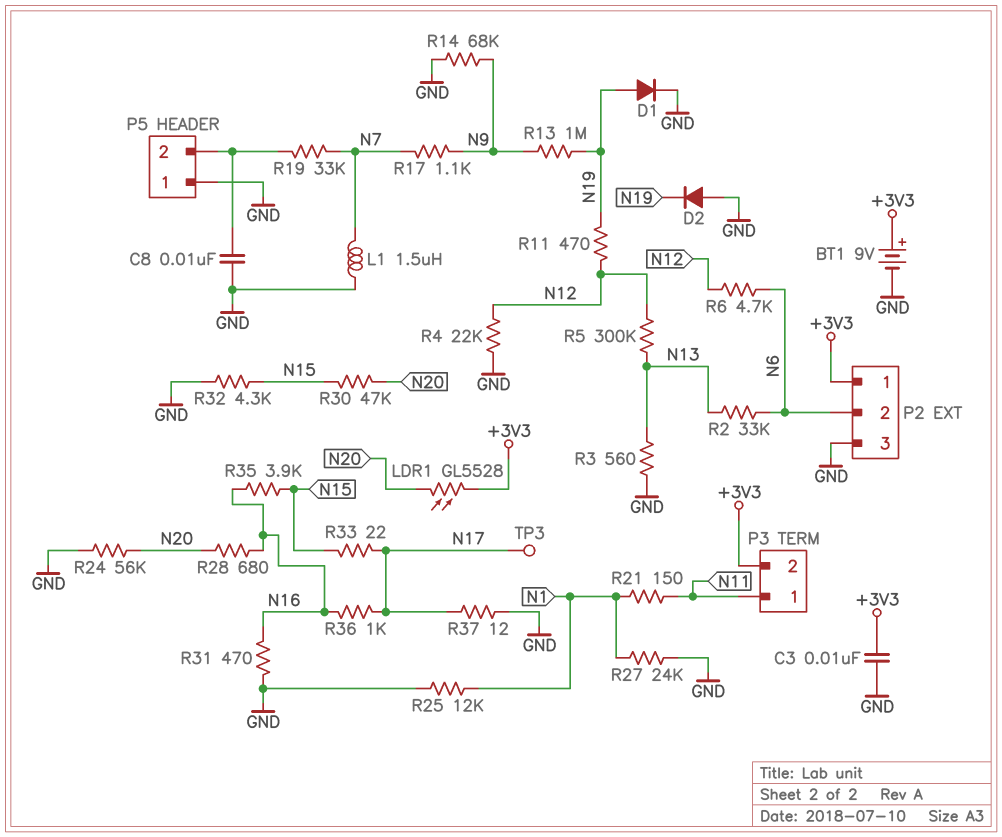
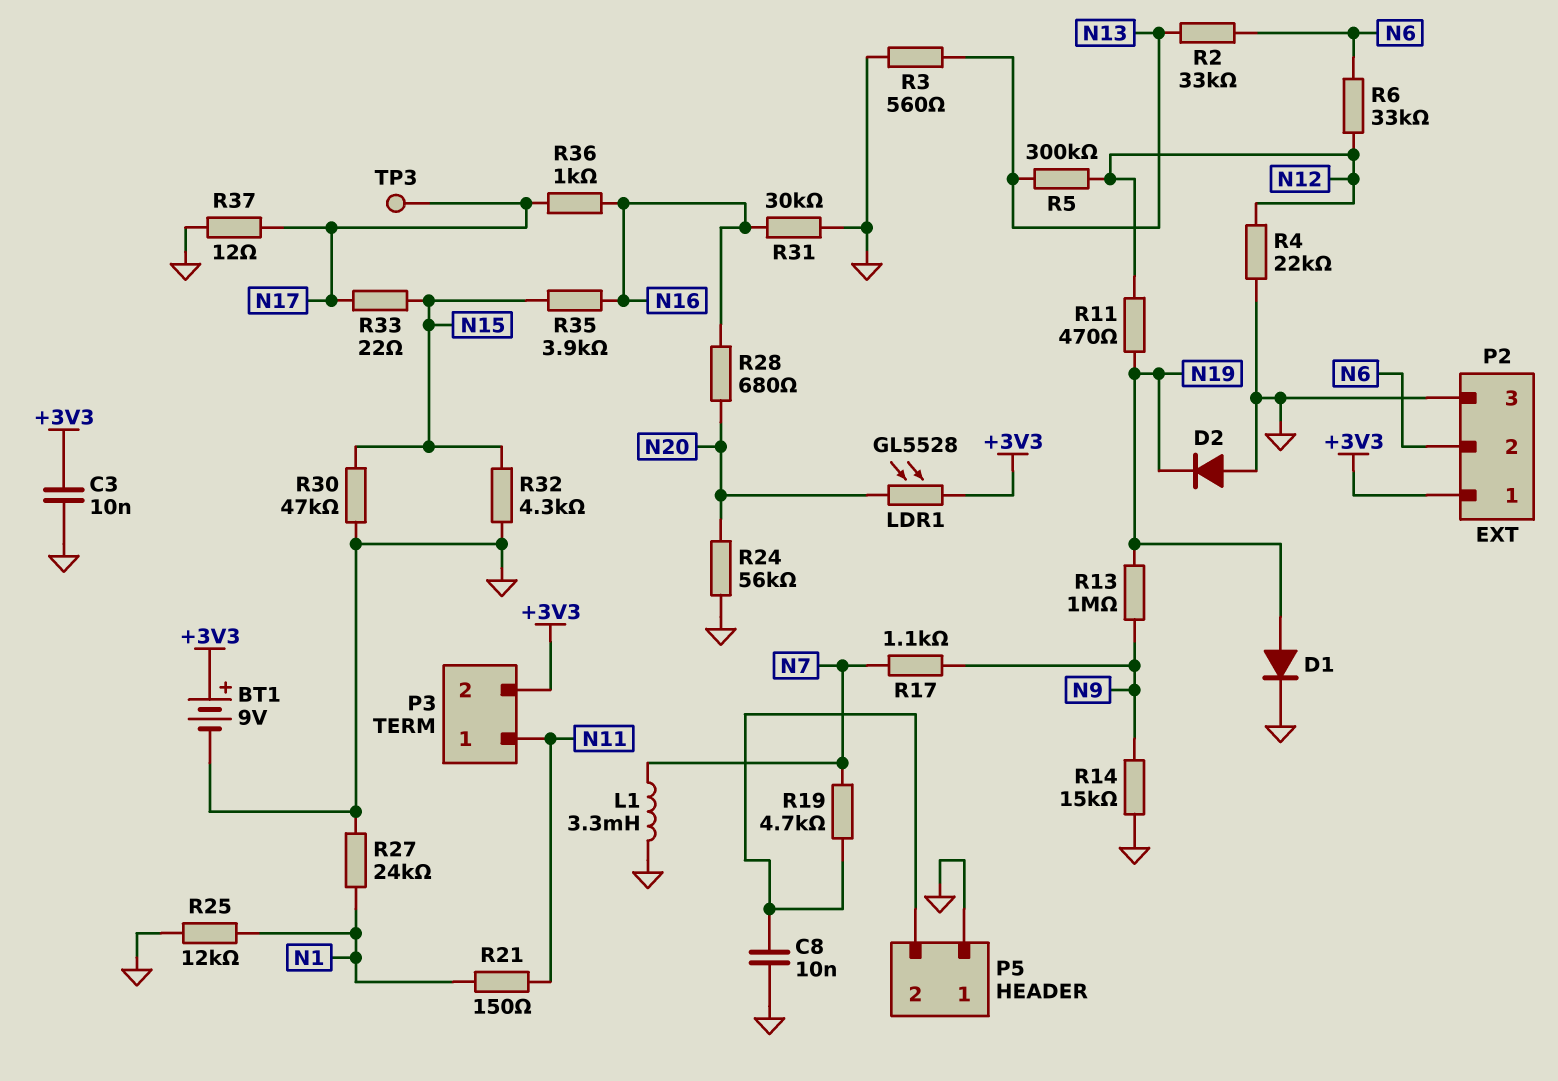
L1: 1.5uH (GND, N7) -> 3.3mH (GND, N7)
R6: 4.7k (N6, N12) -> 33k (N6, N12)
R14: 68k (GND, N9) -> 15k (GND, N9)
R19: 33k (N7, P5/2) -> 4.7k (N7, P5/2)
R30: 47k (N15, N20) -> 47k (GND, N15)
R31: 470 (GND, N16) -> 30k (GND, N16)

